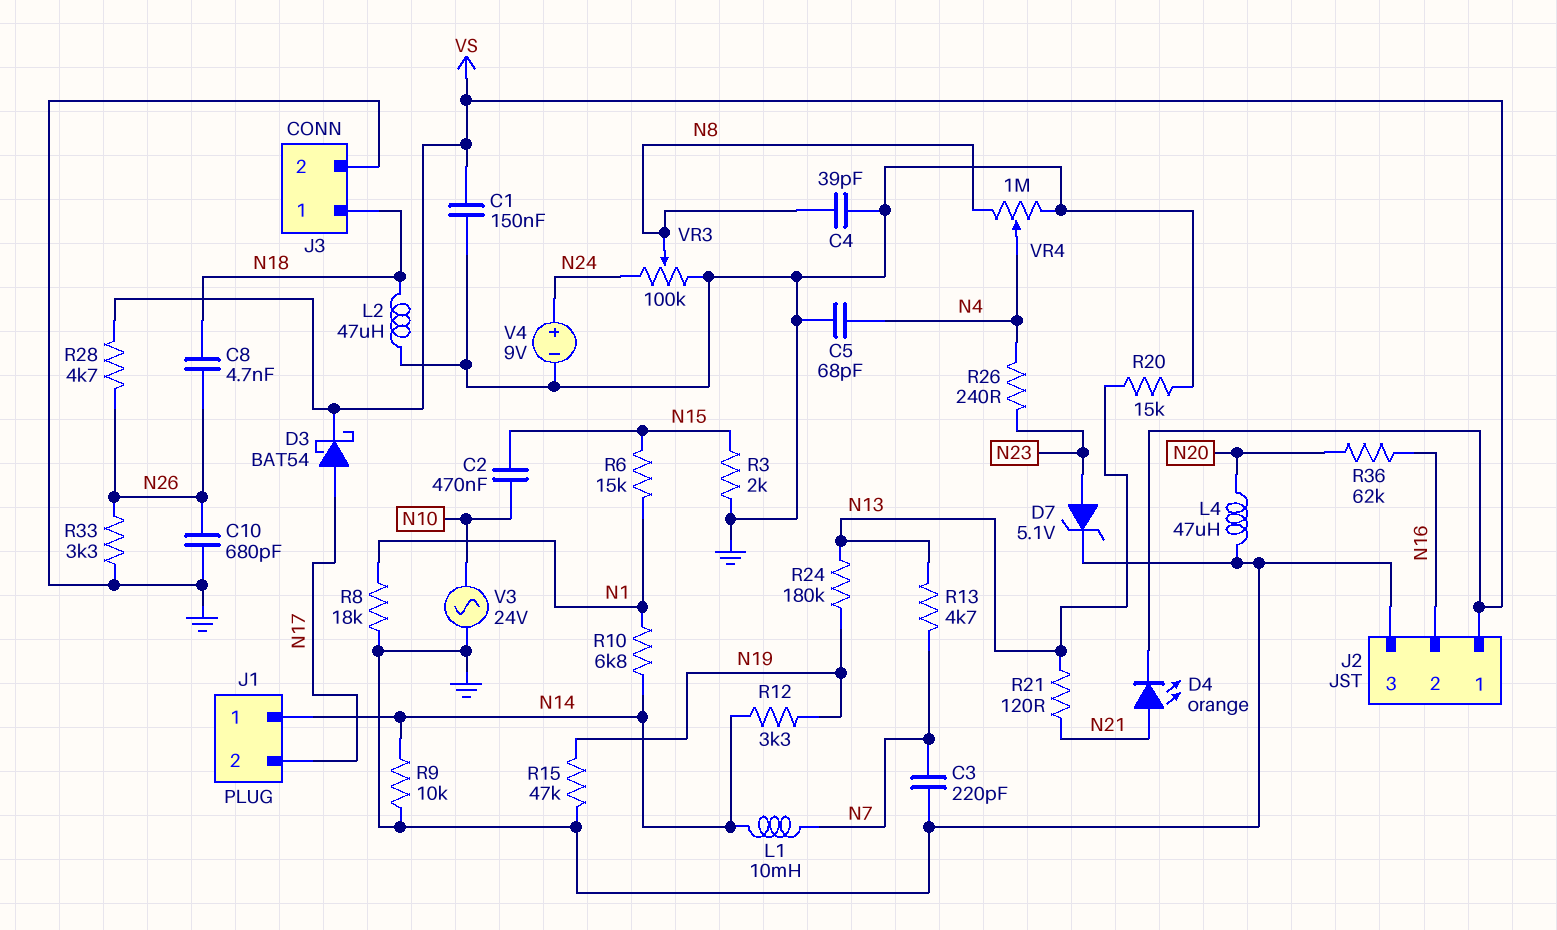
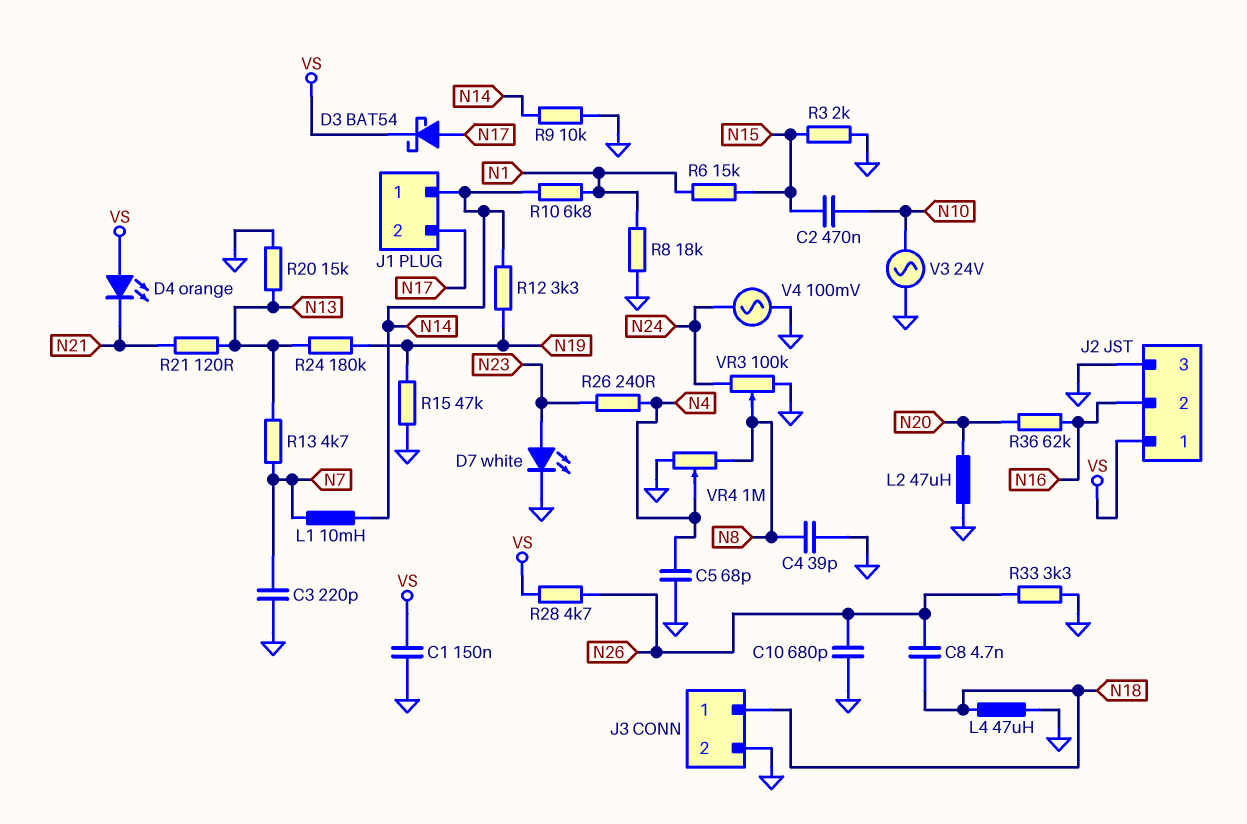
D4: LED orange (A N21, K VS) -> LED orange (A VS, K N21)
D7: zener 5.1V (A N23, K GND) -> LED white (A N23, K GND)
L2: 47uH (GND, N18) -> 47uH (GND, N20)
L4: 47uH (GND, N20) -> 47uH (GND, N18)
V4: 9V (plus N24, minus GND) -> AC 100mV (GND, N24)

